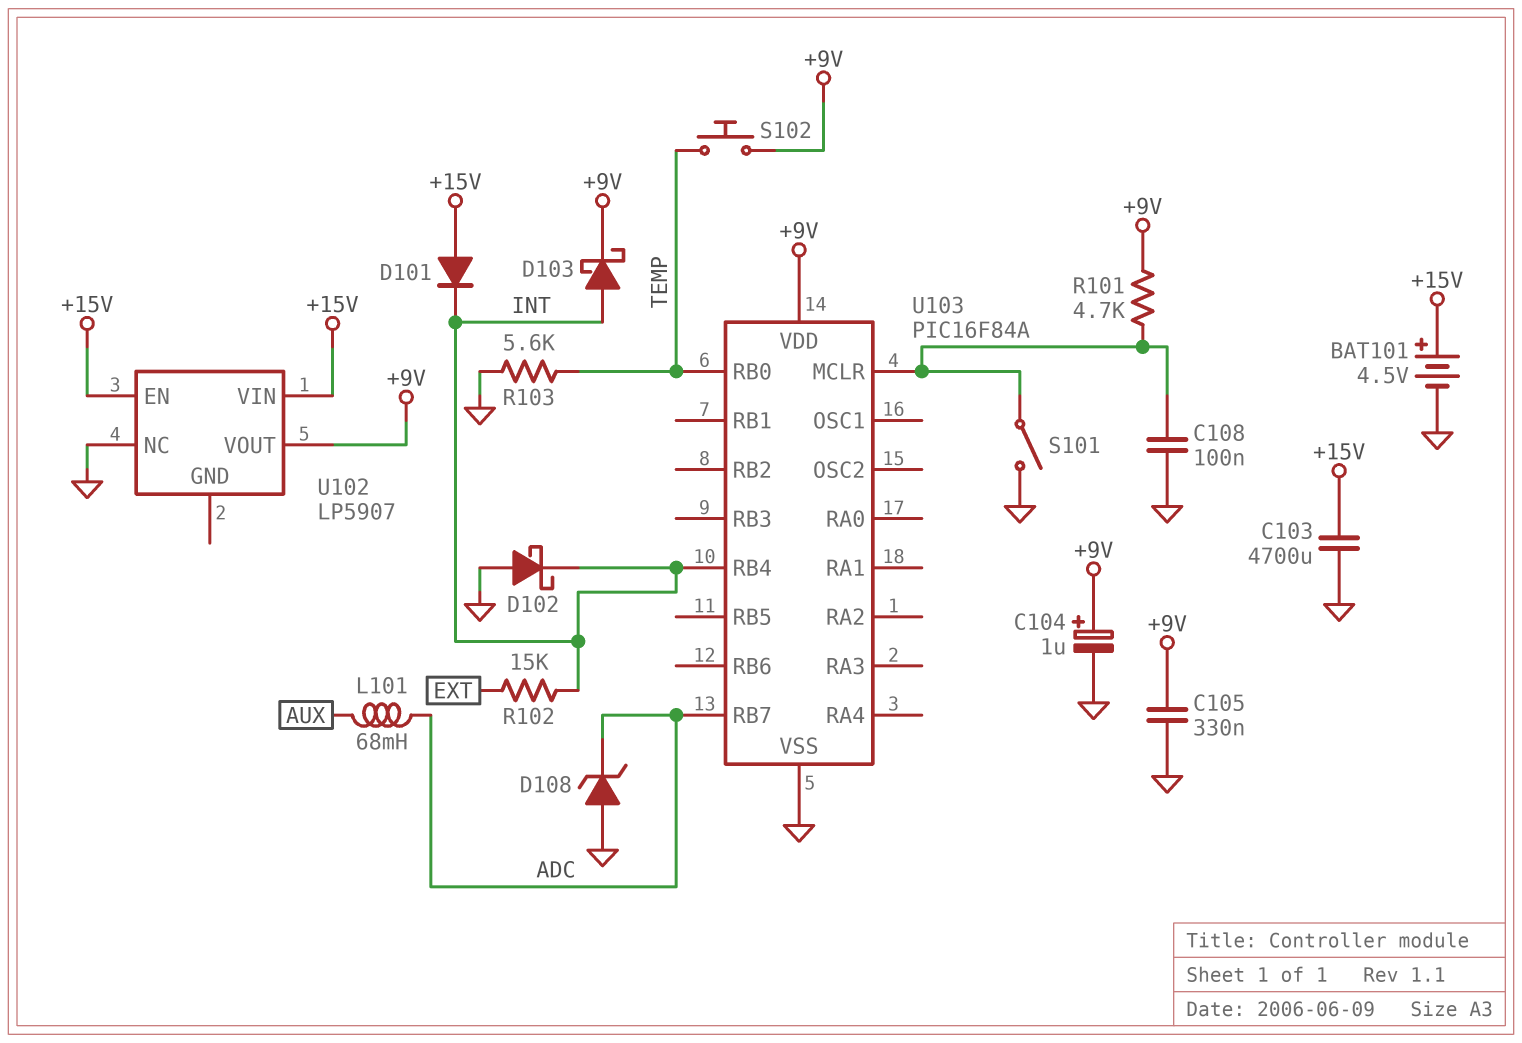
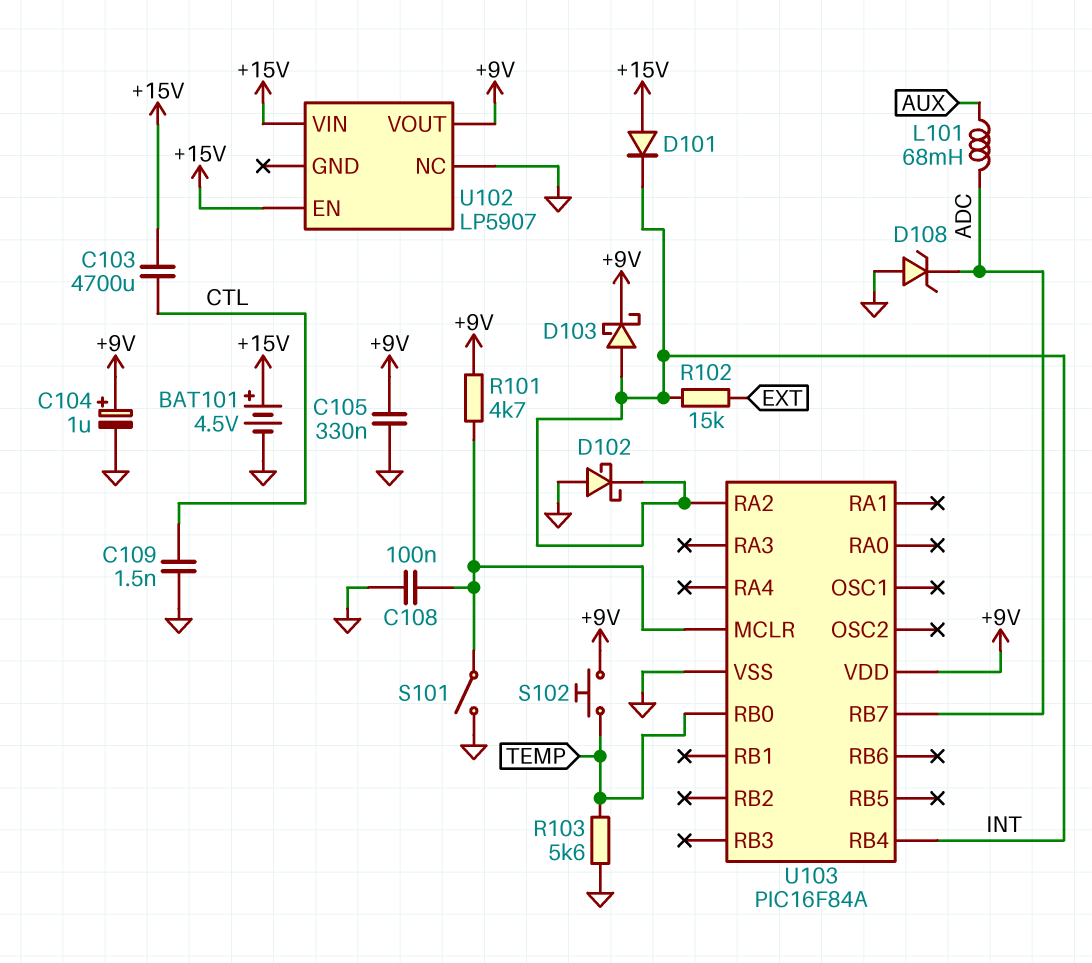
C103: 4700uF (+15V, GND) -> 4700uF (+15V, CTL)
C109: none -> 1.5nF (CTL, GND)
U103 pin RA2: none -> INT

